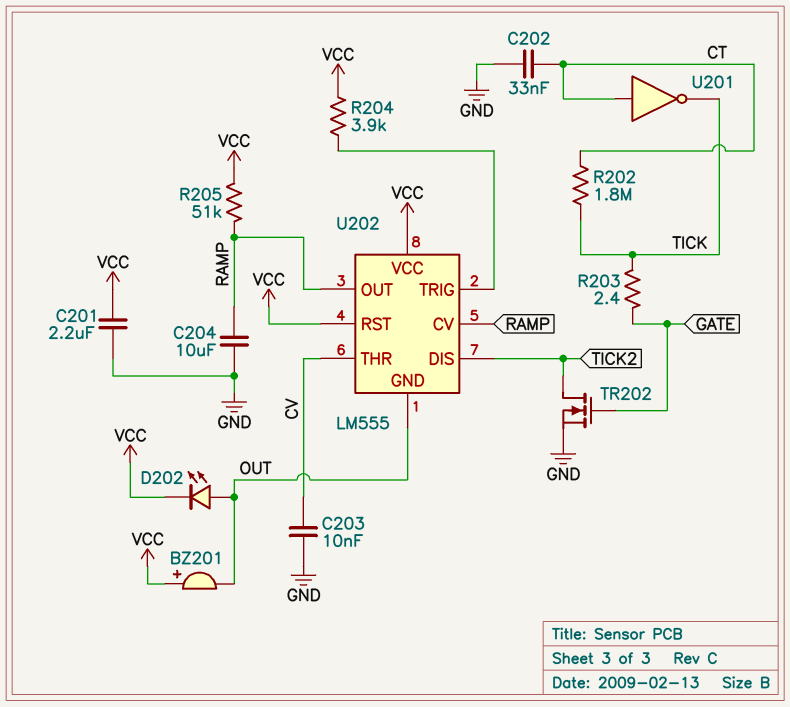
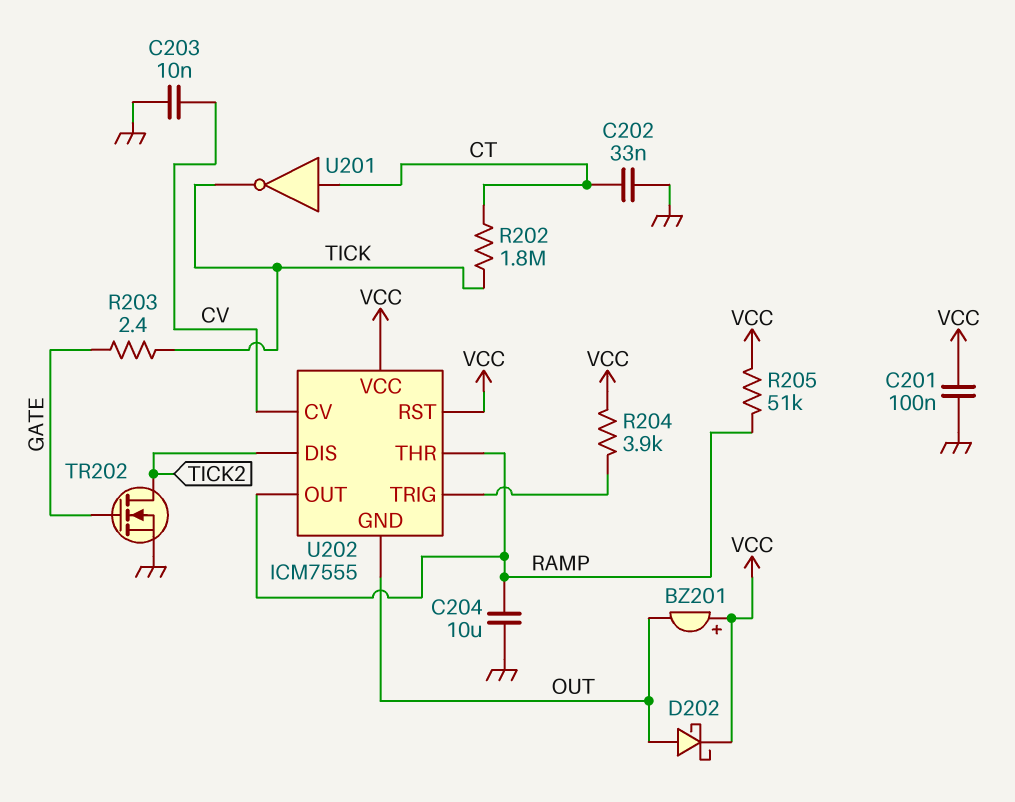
C201: 2.2uF (GND, VCC) -> 100nF (GND, VCC)
D202: LED (A OUT, K VCC) -> schottky (A OUT, K VCC)
U202: LM555 -> ICM7555
U202 pin CV: RAMP -> CV
U202 pin THR: CV -> RAMP

